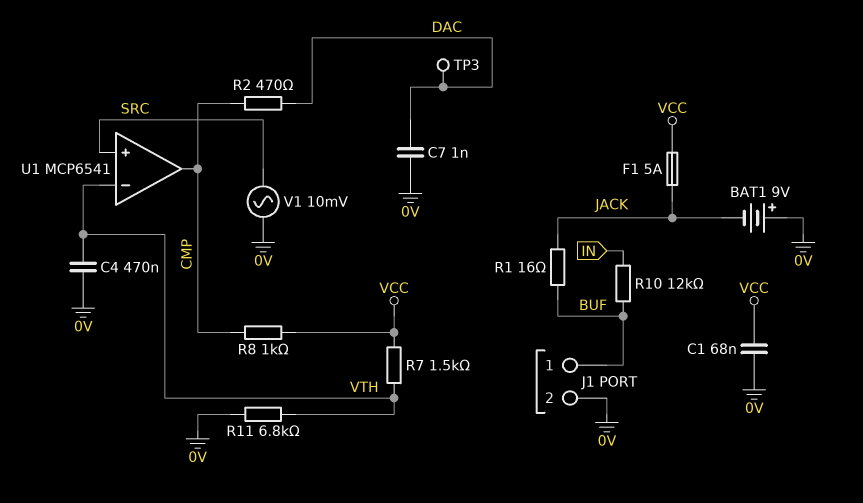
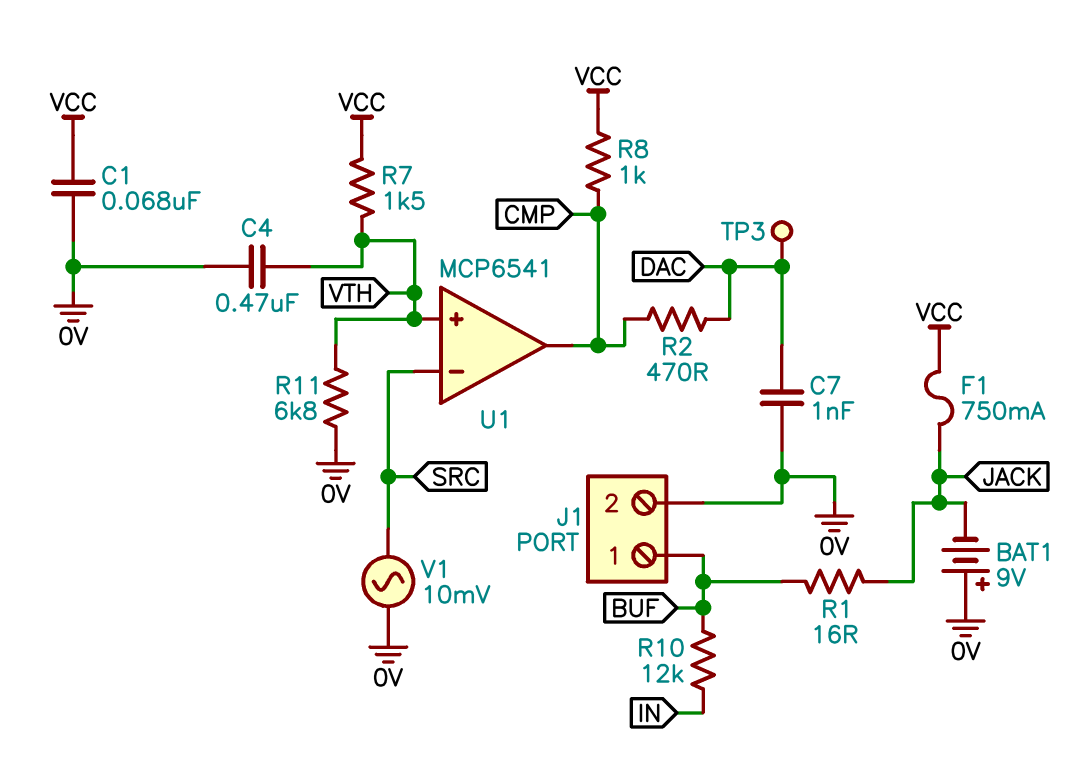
F1: 5A (JACK, VCC) -> 750mA (JACK, VCC)
U1 pin in+: SRC -> VTH
U1 pin in-: VTH -> SRC

